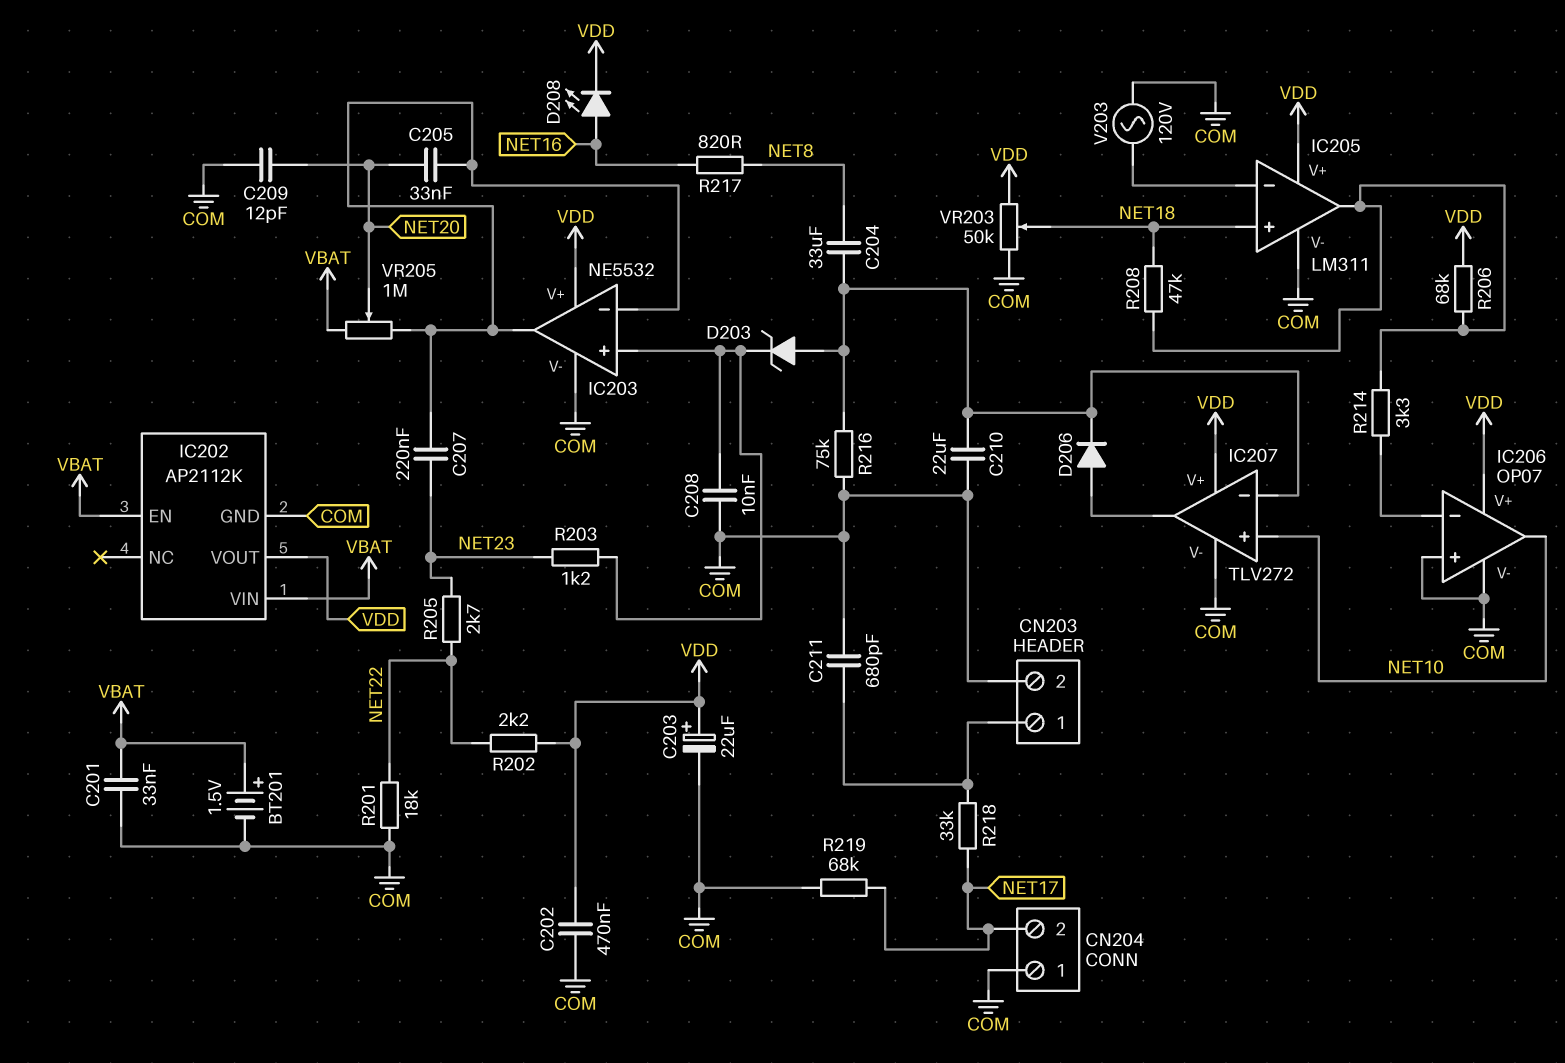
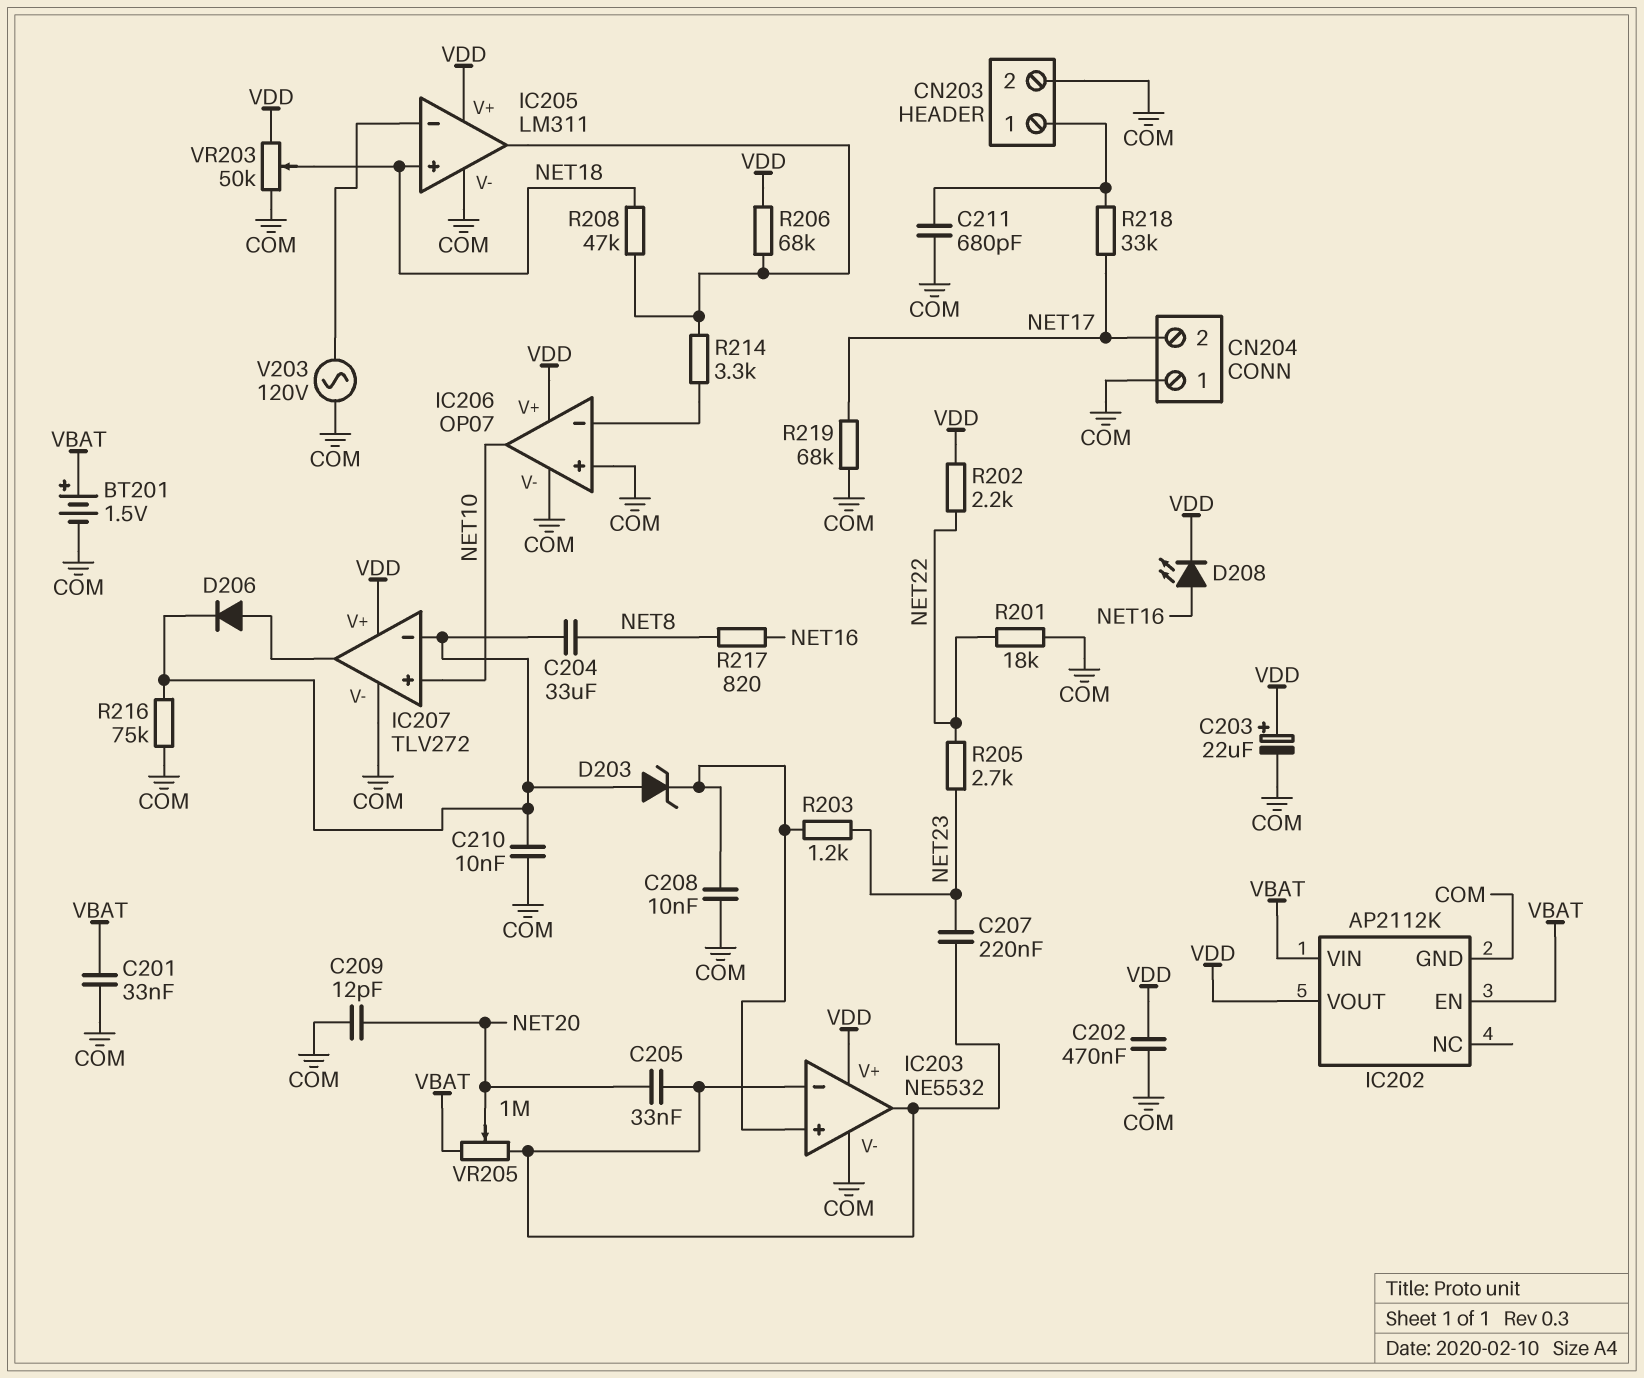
C210: 22uF (COM, IC207/in-) -> 10nF (COM, IC207/in-)

